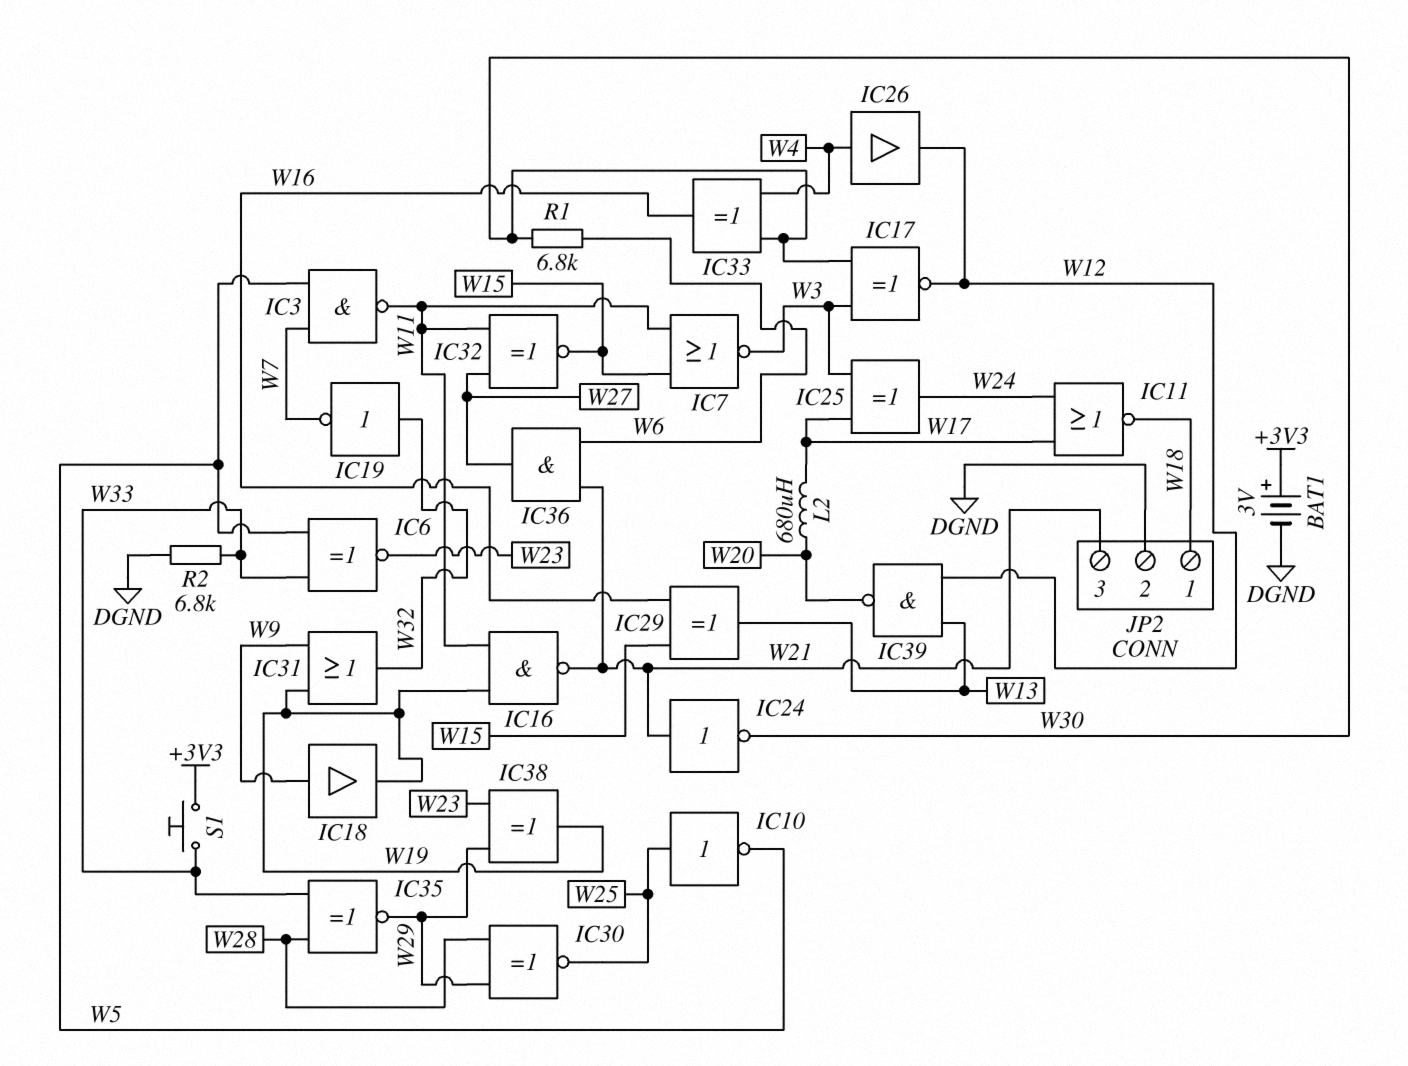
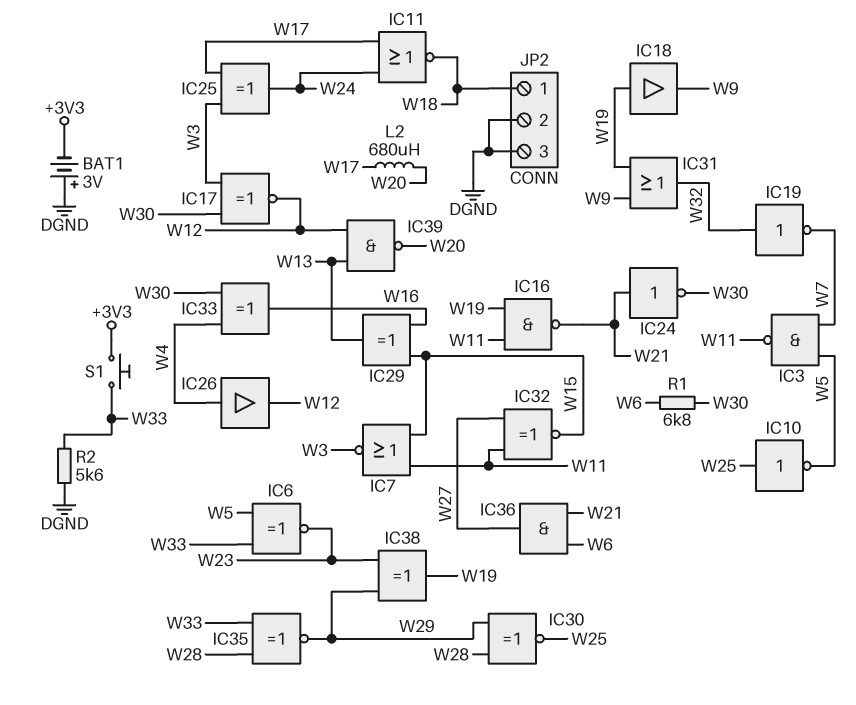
BAT1: 3V (plus +3V3, minus DGND) -> 3V (plus DGND, minus +3V3)
IC18: buffer (in W9, out W19) -> buffer (in W19, out W9)
JP2 pin 3: W21 -> DGND
R2: 6.8k (DGND, W33) -> 5.6k (DGND, W33)

